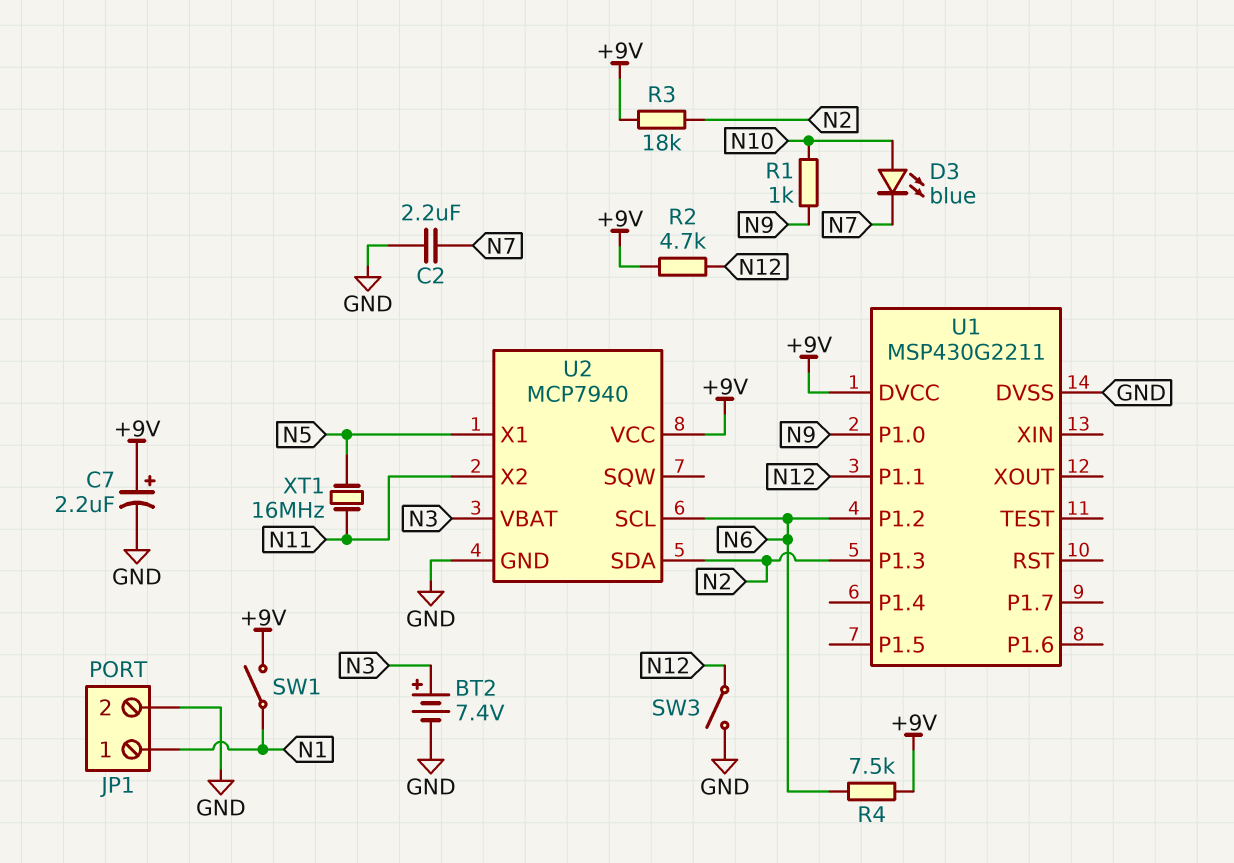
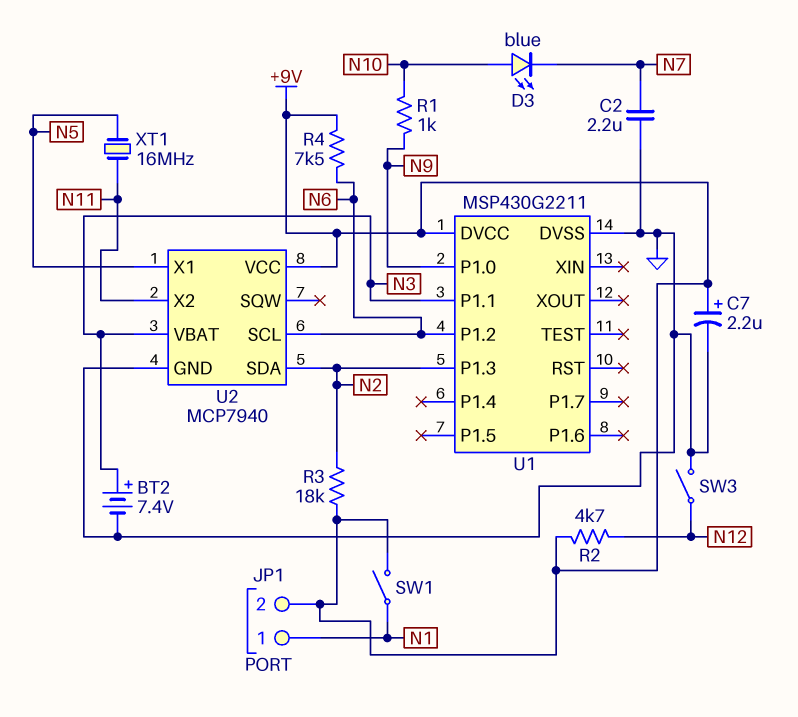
JP1 pin 2: GND -> +9V
U1 pin P1.1: N12 -> N3

